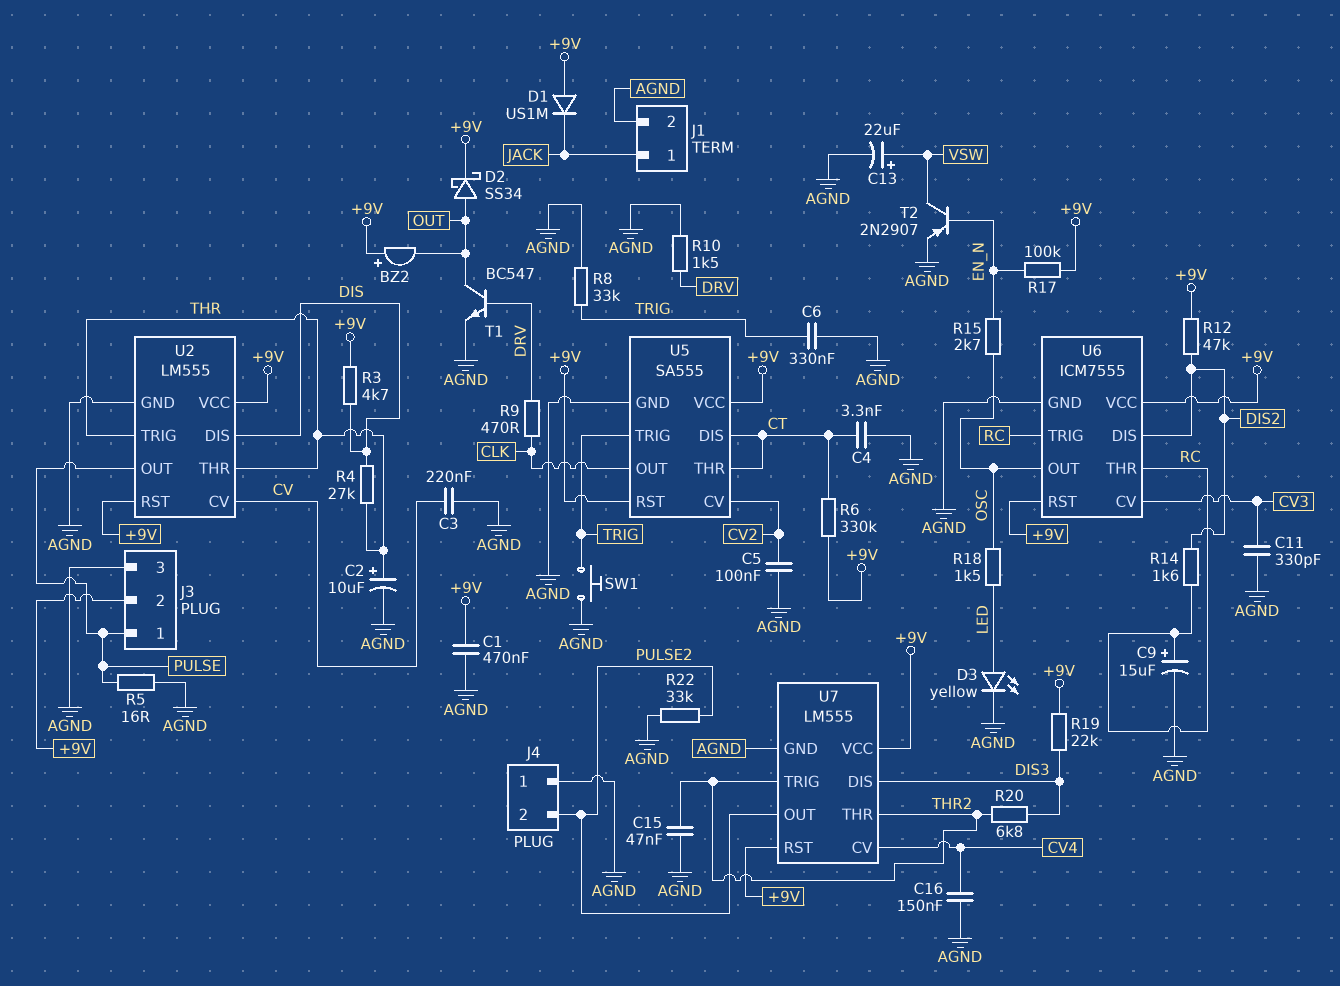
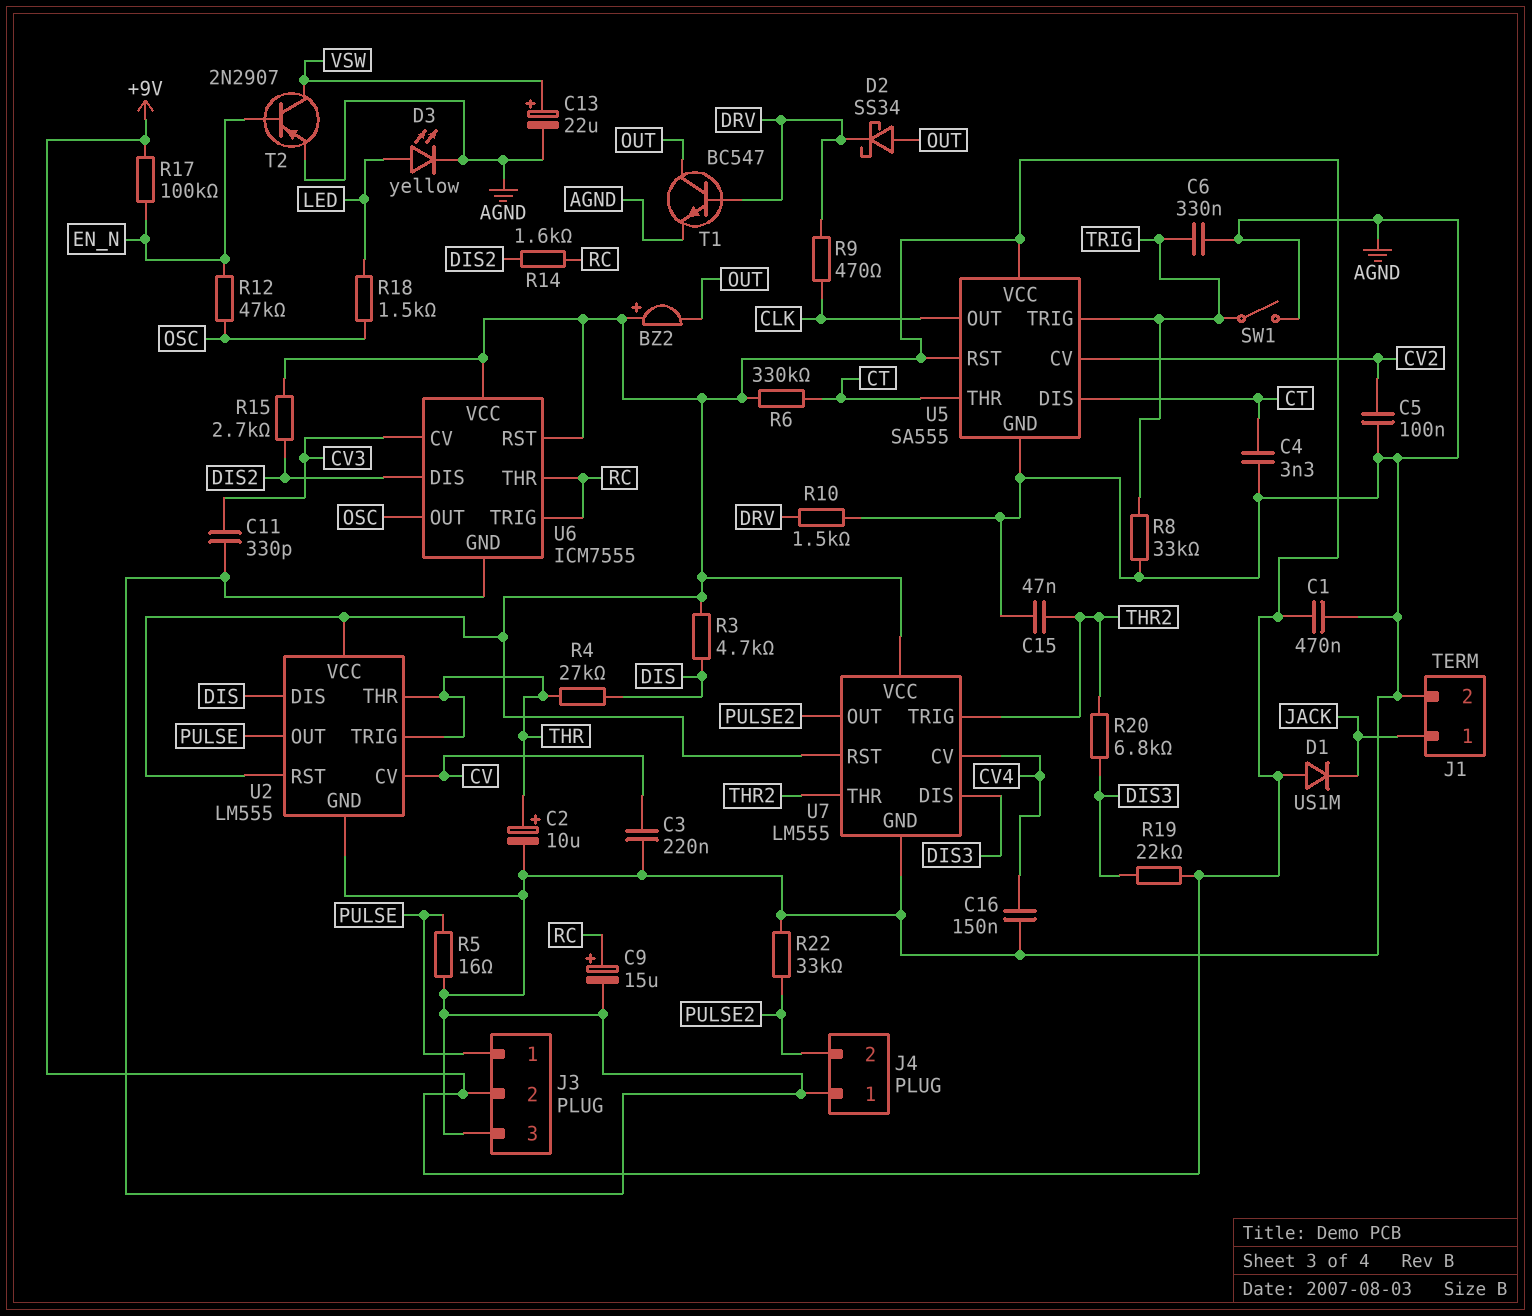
D2: schottky SS34 (A OUT, K +9V) -> schottky SS34 (A OUT, K DRV)
R12: 47k (+9V, DIS2) -> 47k (EN_N, OSC)
R15: 2.7k (EN_N, OSC) -> 2.7k (+9V, DIS2)
SW1: button (AGND, TRIG) -> switch (AGND, TRIG)

